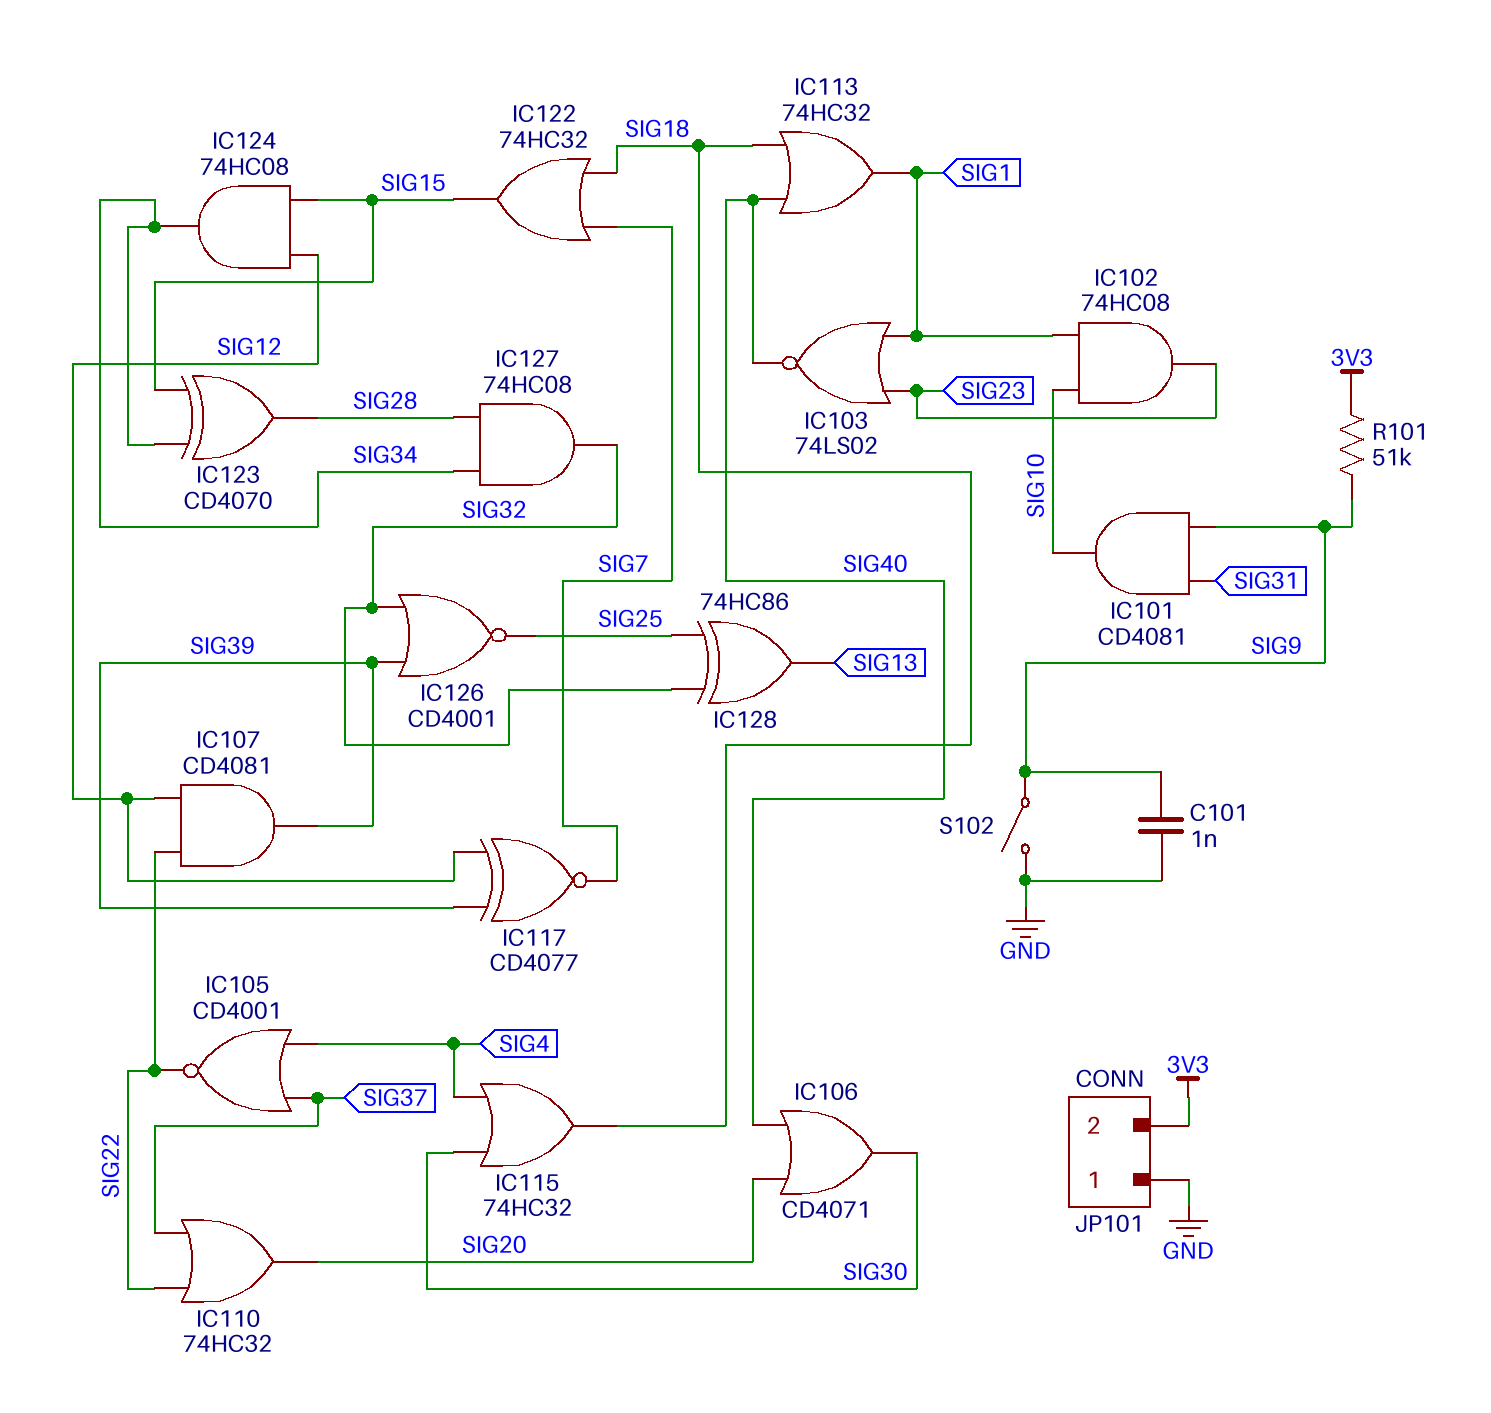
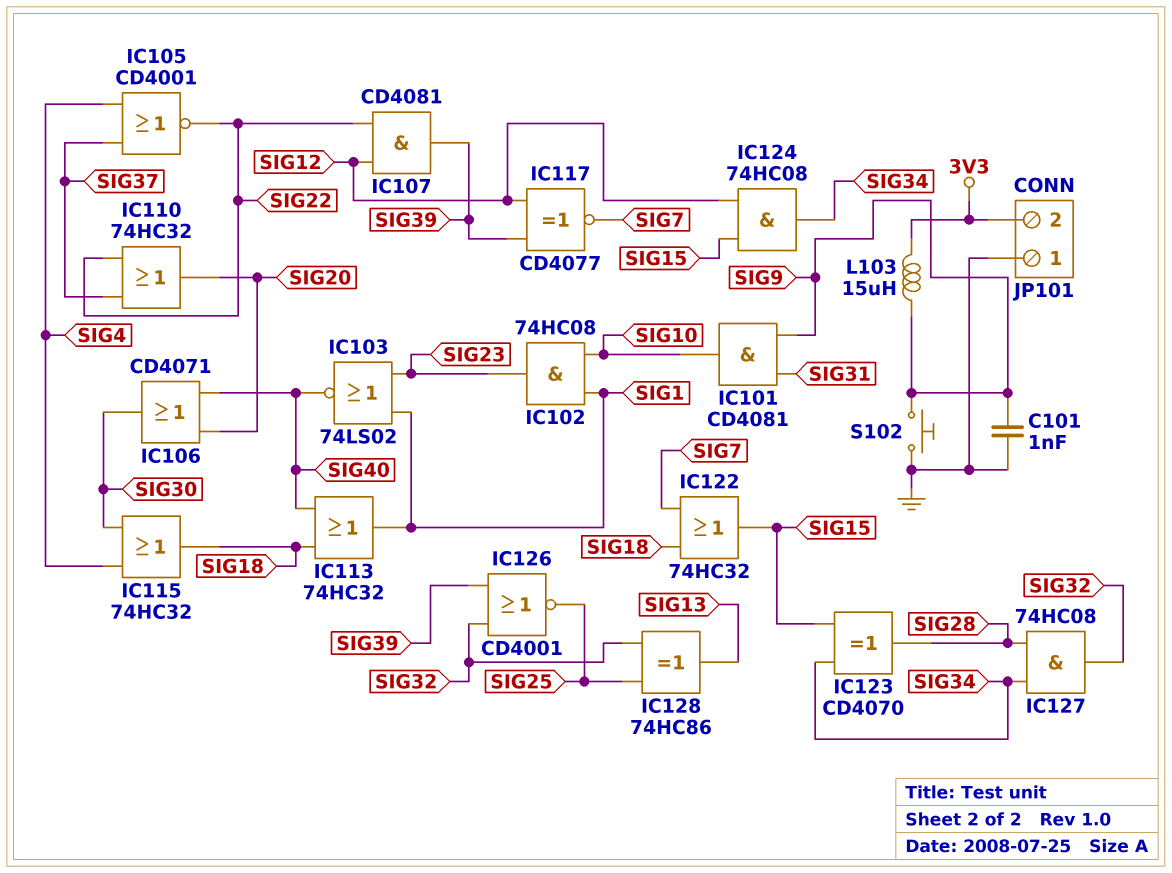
L103: none -> 15uH (3V3, SIG9)
R101: 51k (3V3, SIG9) -> none
S102: switch (GND, SIG9) -> button (GND, SIG9)

